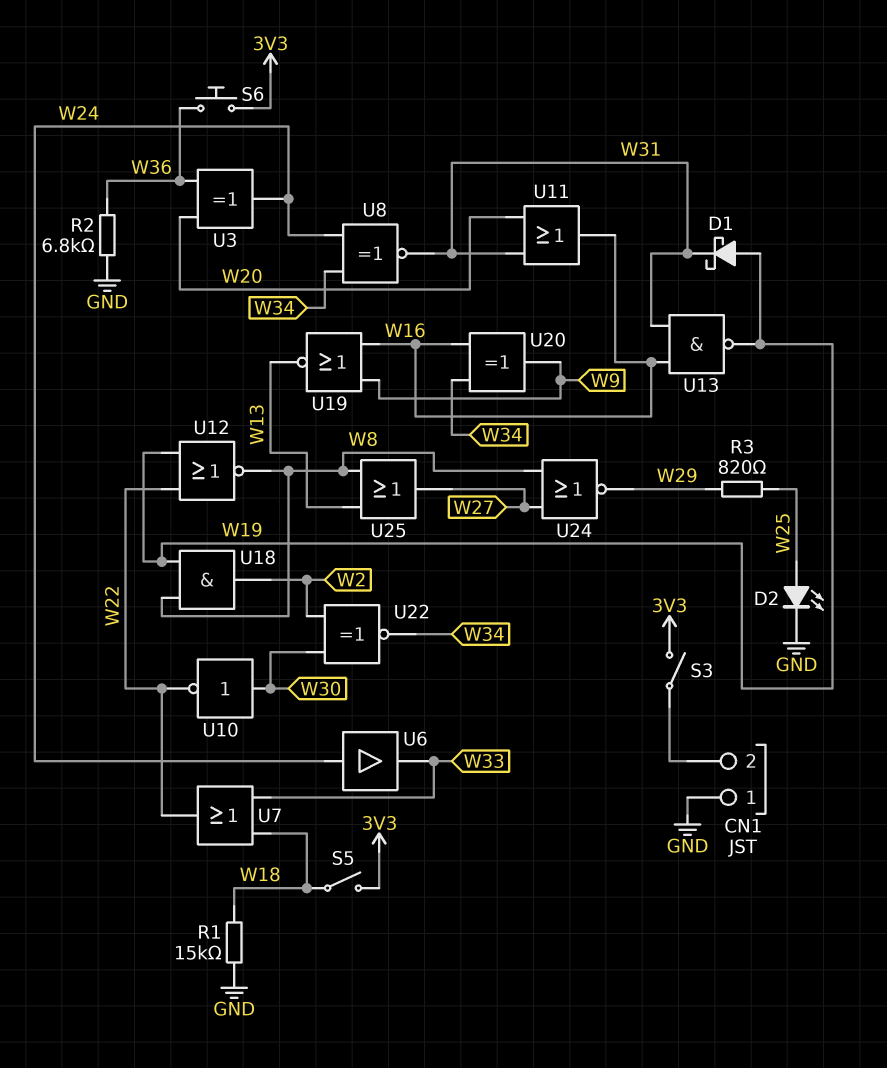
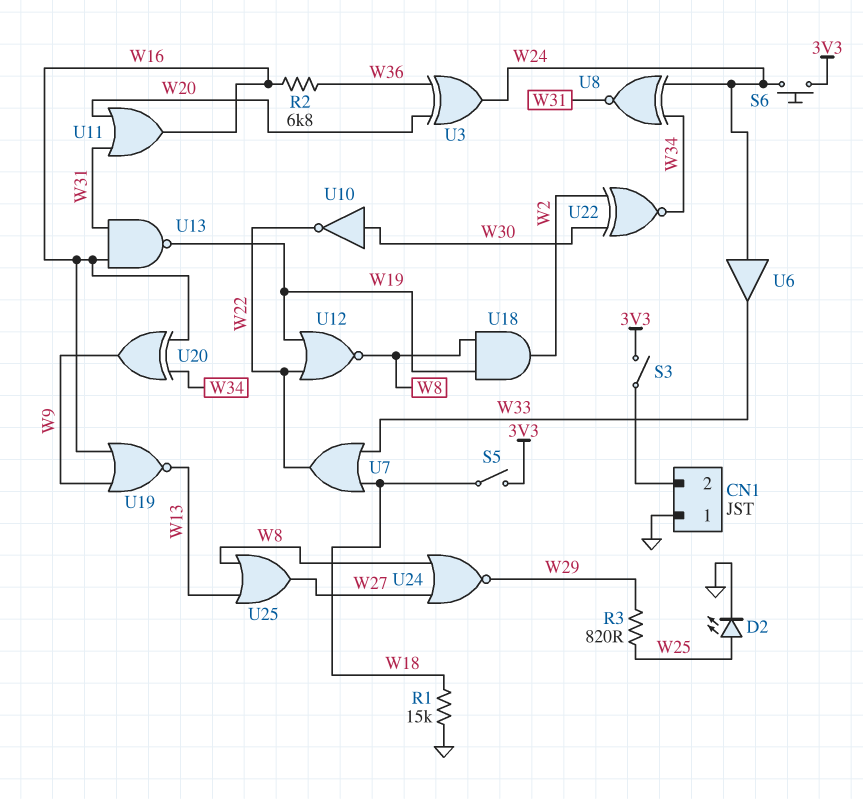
D1: schottky (A W19, K W31) -> none
R2: 6.8k (GND, W36) -> 6.8k (W16, W36)
S6: button (3V3, W36) -> button (3V3, W24)

